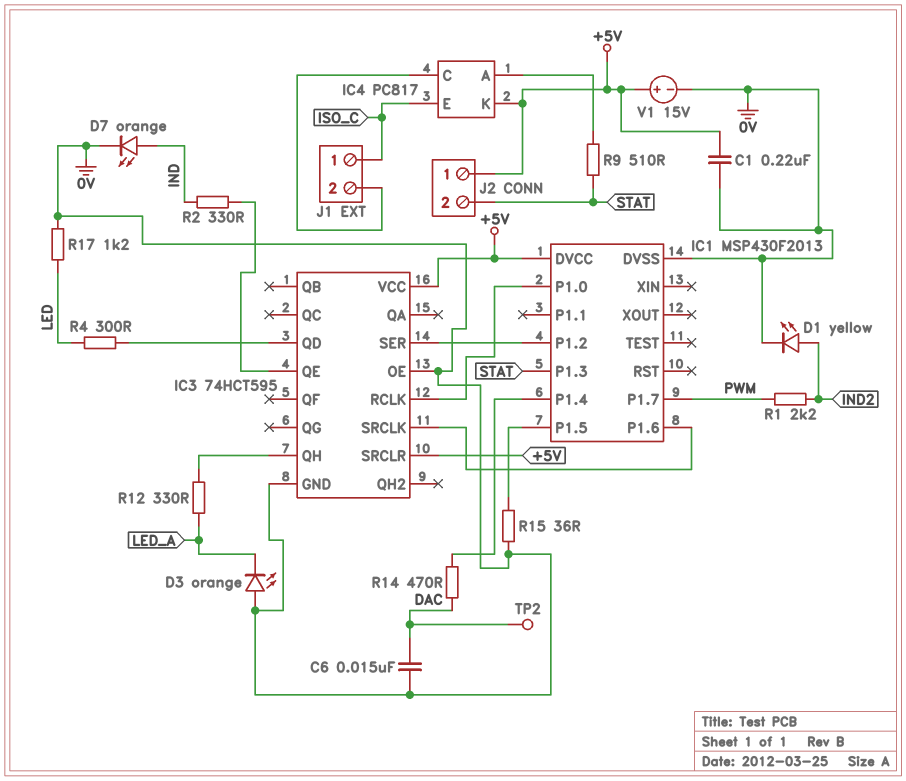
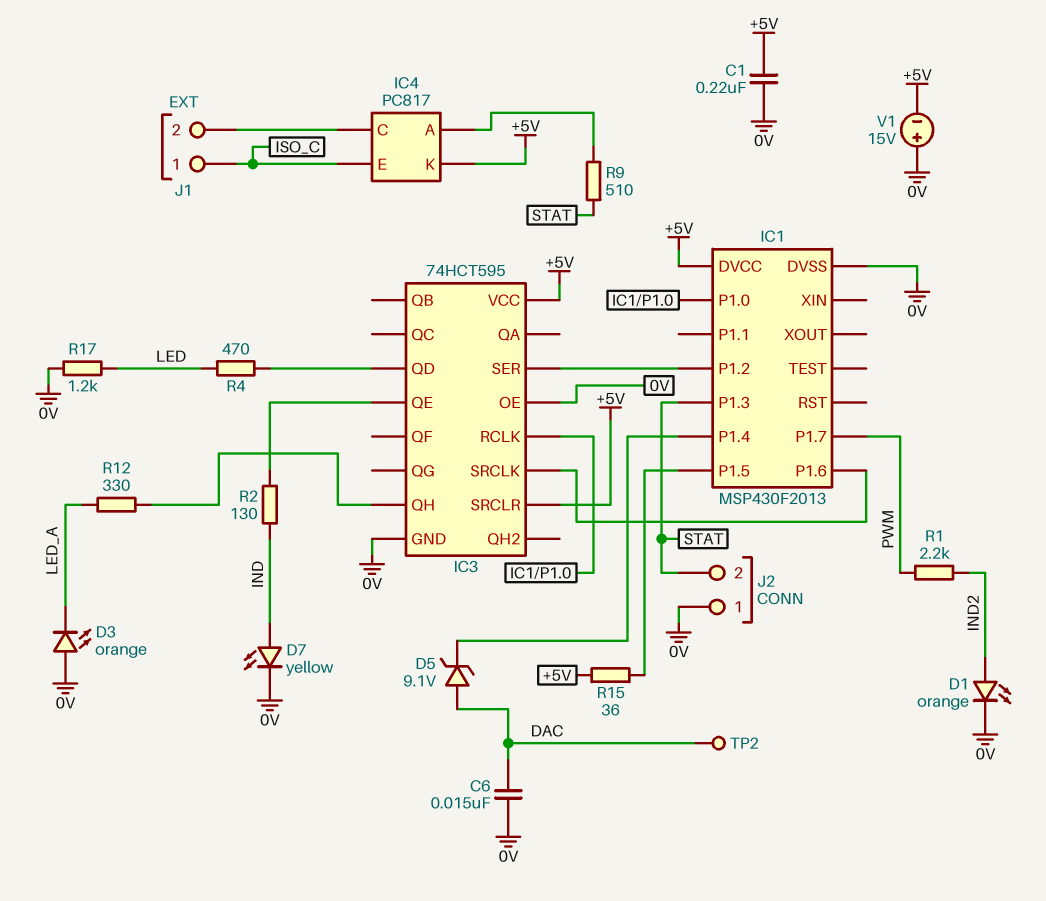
D1: LED yellow (A IND2, K 0V) -> LED orange (A IND2, K 0V)
D5: none -> zener 9.1V (A DAC, K IC1/P1.4)
D7: LED orange (A IND, K 0V) -> LED yellow (A IND, K 0V)
J2 pin 1: +5V -> 0V
R2: 330 (IC3/QE, IND) -> 130 (IC3/QE, IND)
R4: 300 (IC3/QD, LED) -> 470 (IC3/QD, LED)
R14: 470 (DAC, IC1/P1.4) -> none
R15: 36 (0V, IC1/P1.5) -> 36 (+5V, IC1/P1.5)
V1: 15V (plus +5V, minus 0V) -> 15V (plus 0V, minus +5V)

